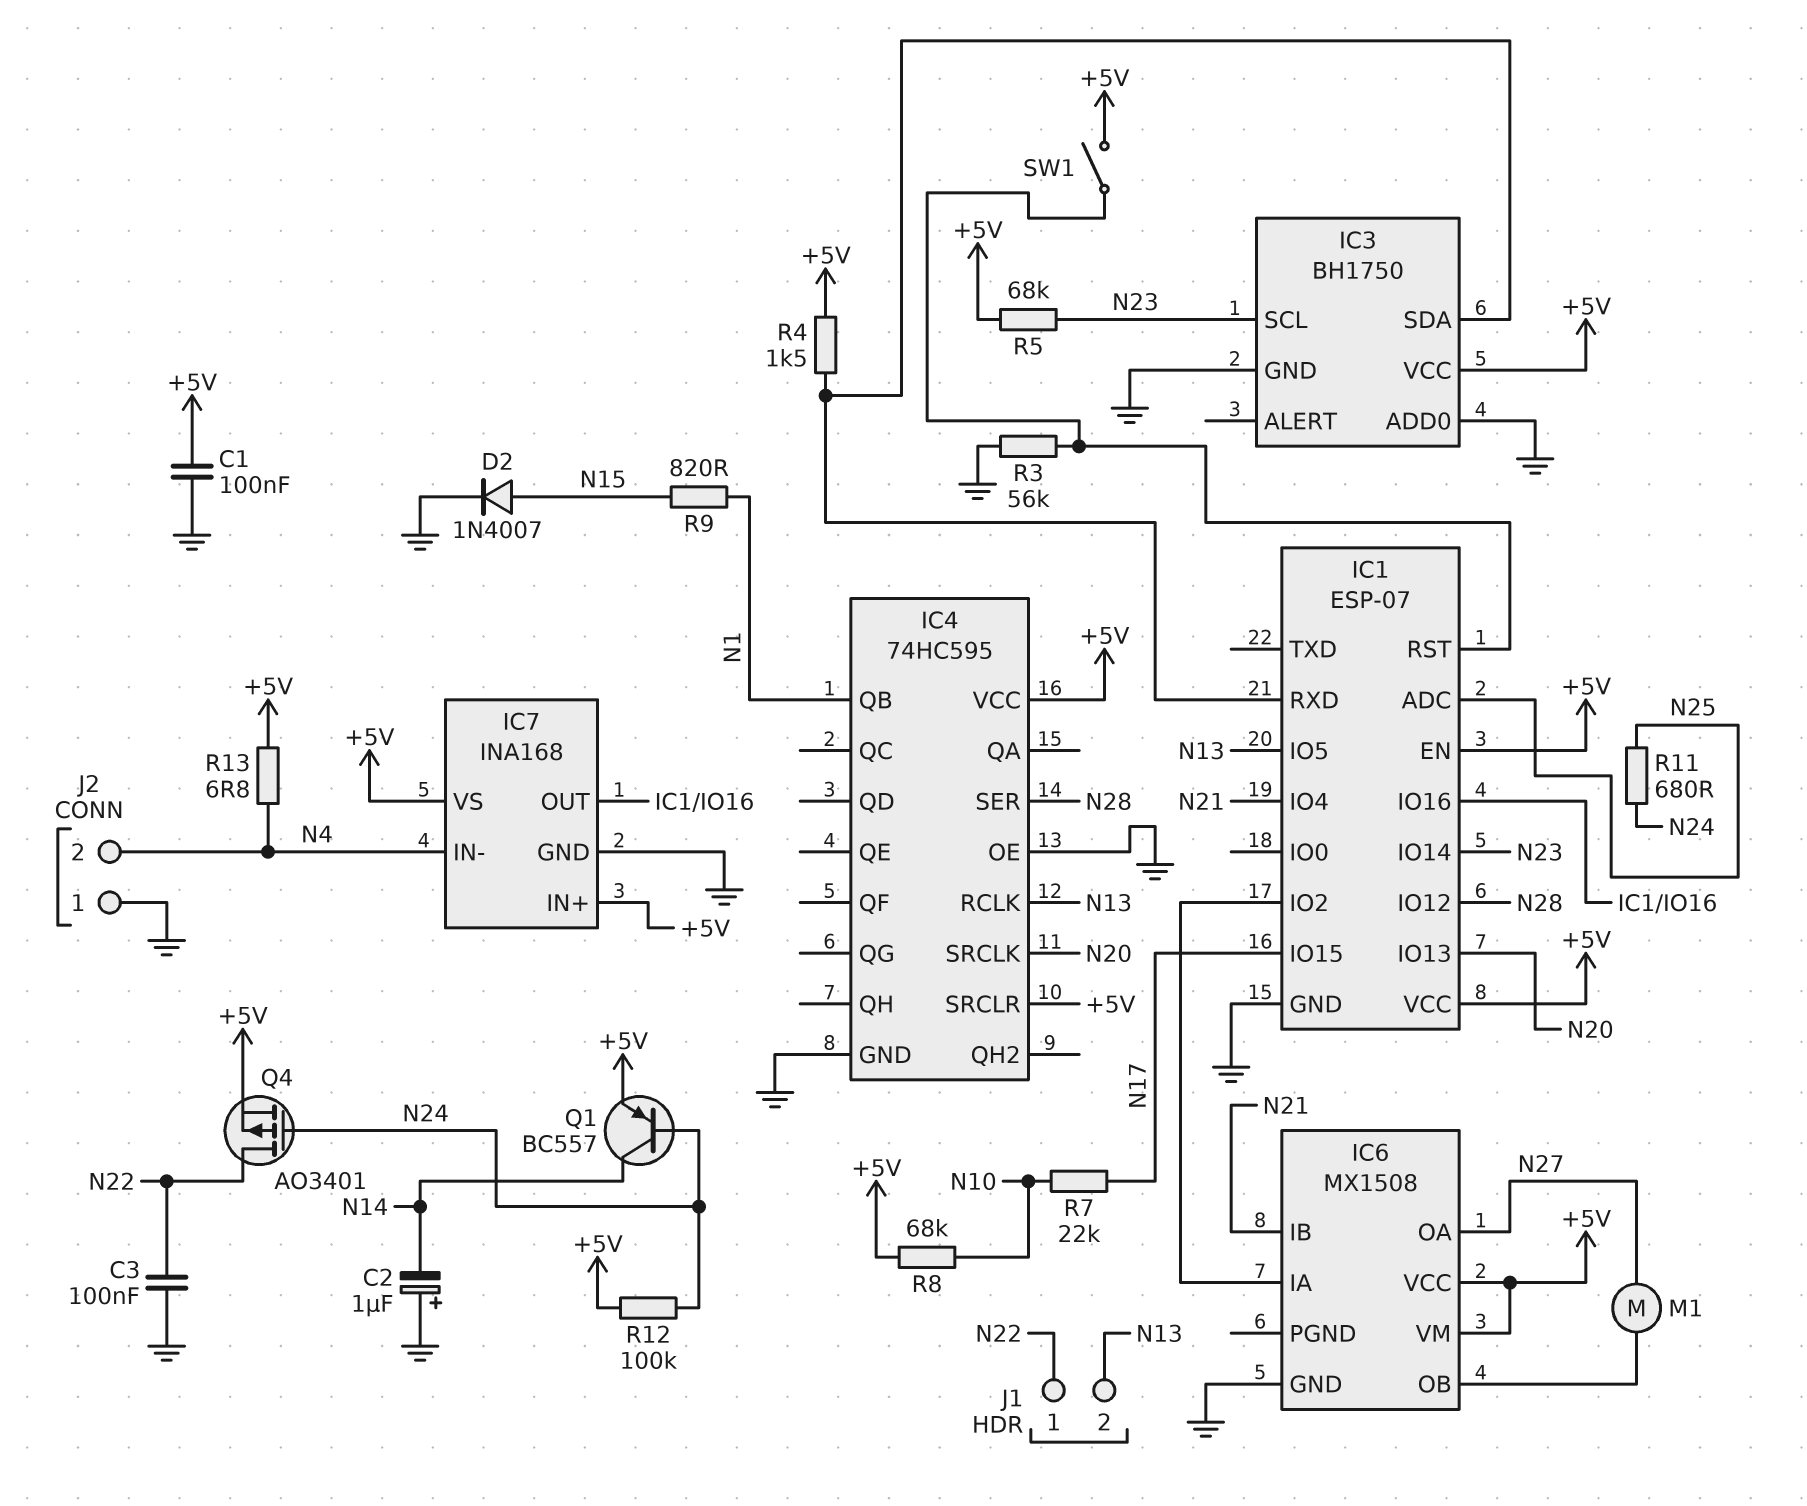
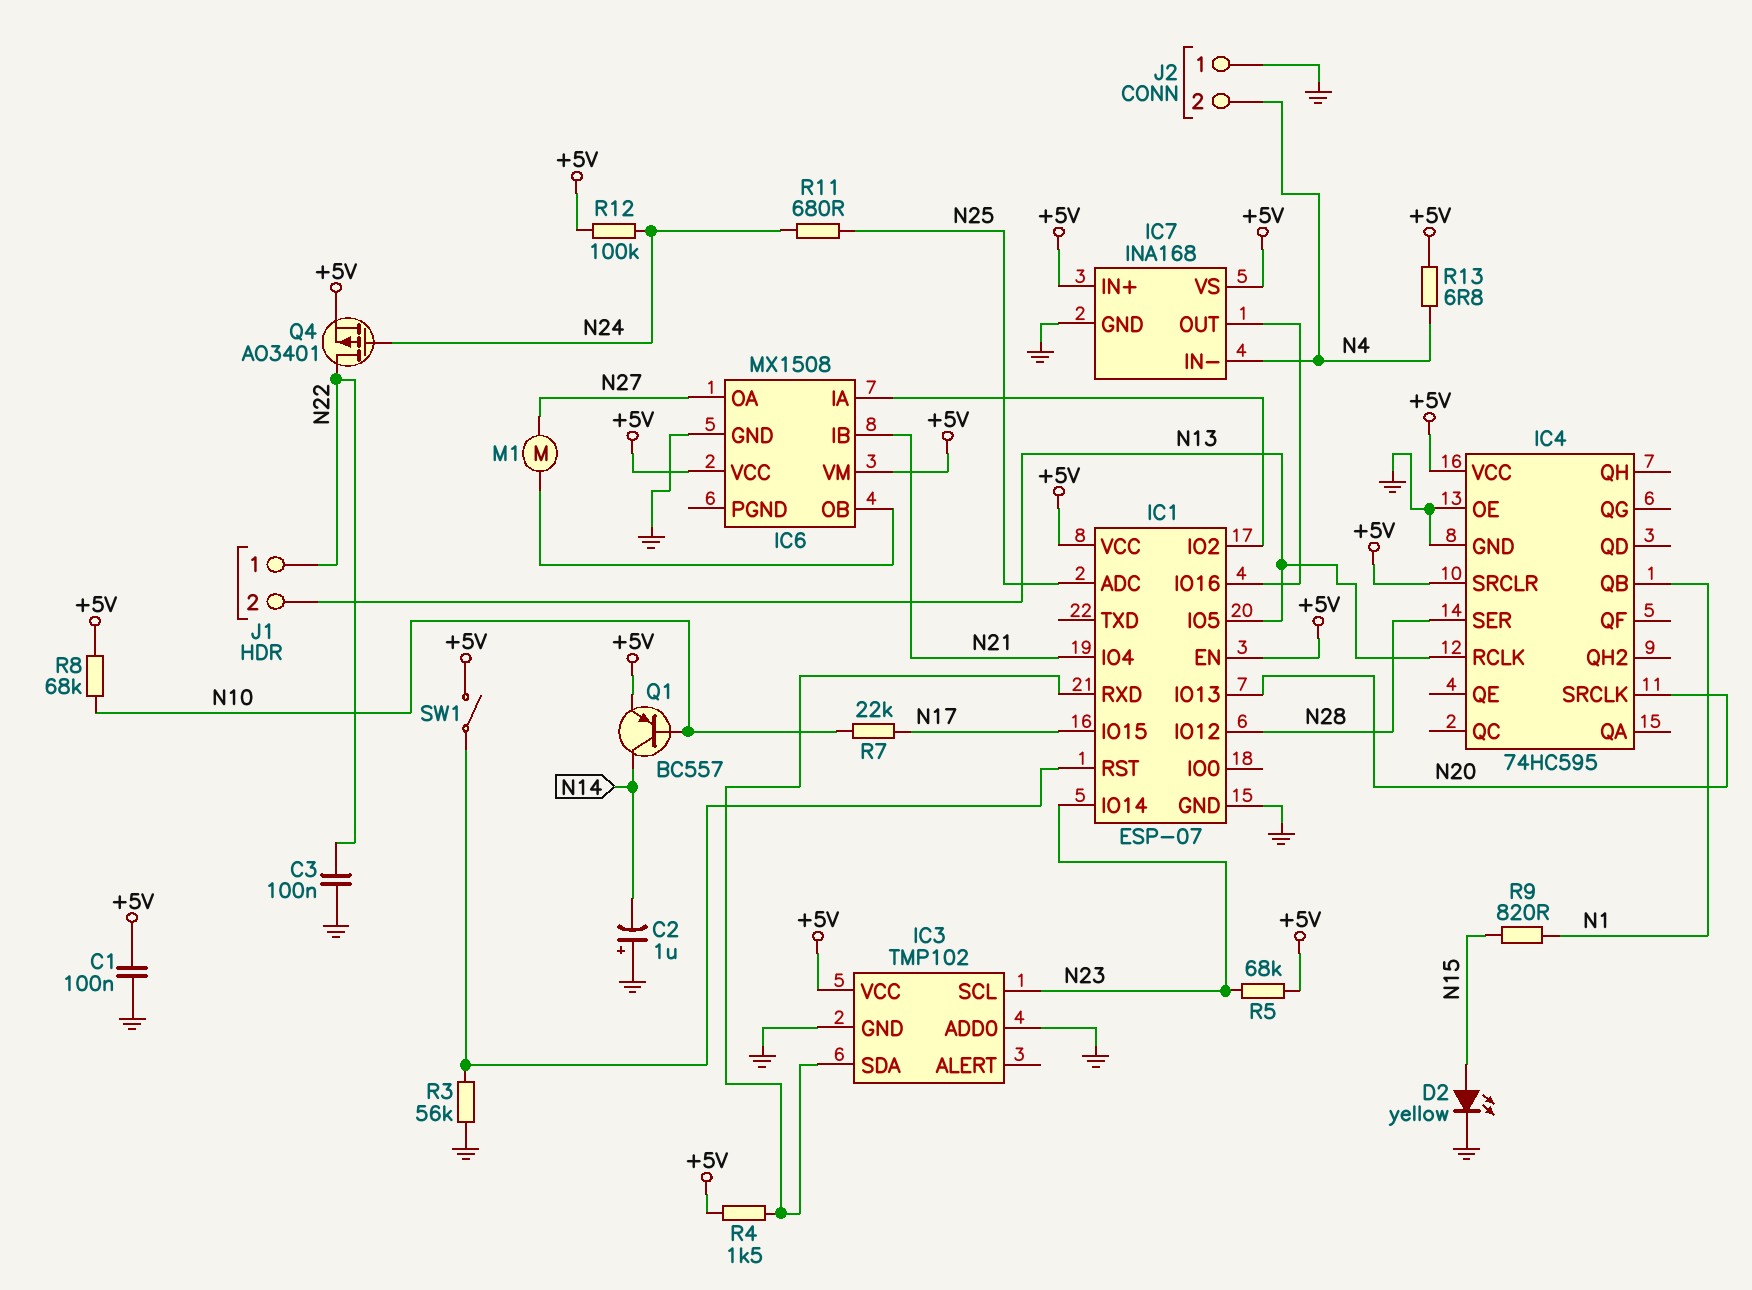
D2: diode 1N4007 (A N15, K GND) -> LED yellow (A N15, K GND)
IC3: BH1750 -> TMP102
Q1: PNP BC557 (B N24, C N14, E +5V) -> PNP BC557 (B N10, C N14, E +5V)

